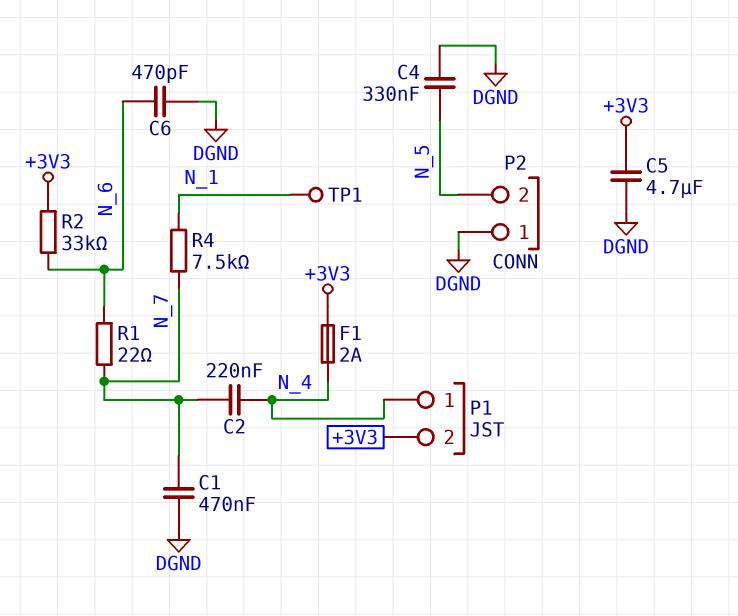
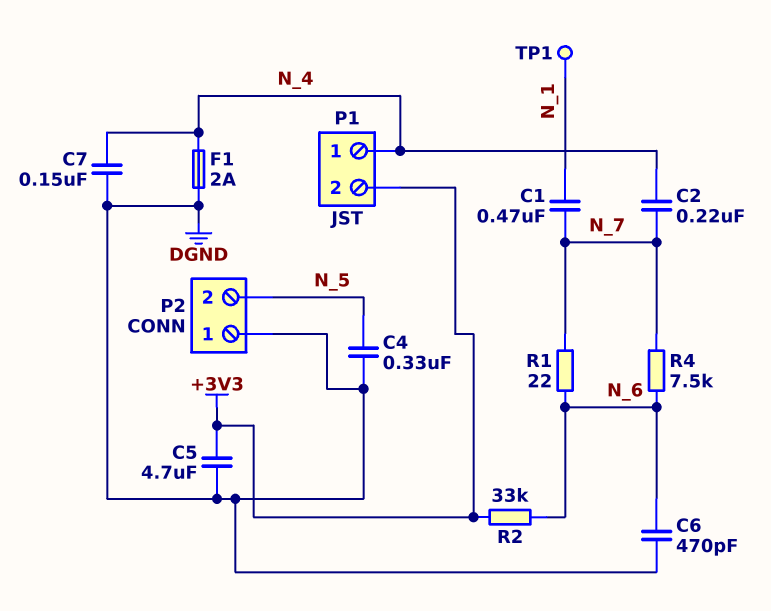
C1: 470nF (DGND, N_7) -> 470nF (N_1, N_7)
C7: none -> 150nF (DGND, N_4)
F1: 2A (+3V3, N_4) -> 2A (DGND, N_4)
R4: 7.5k (N_1, N_7) -> 7.5k (N_6, N_7)

